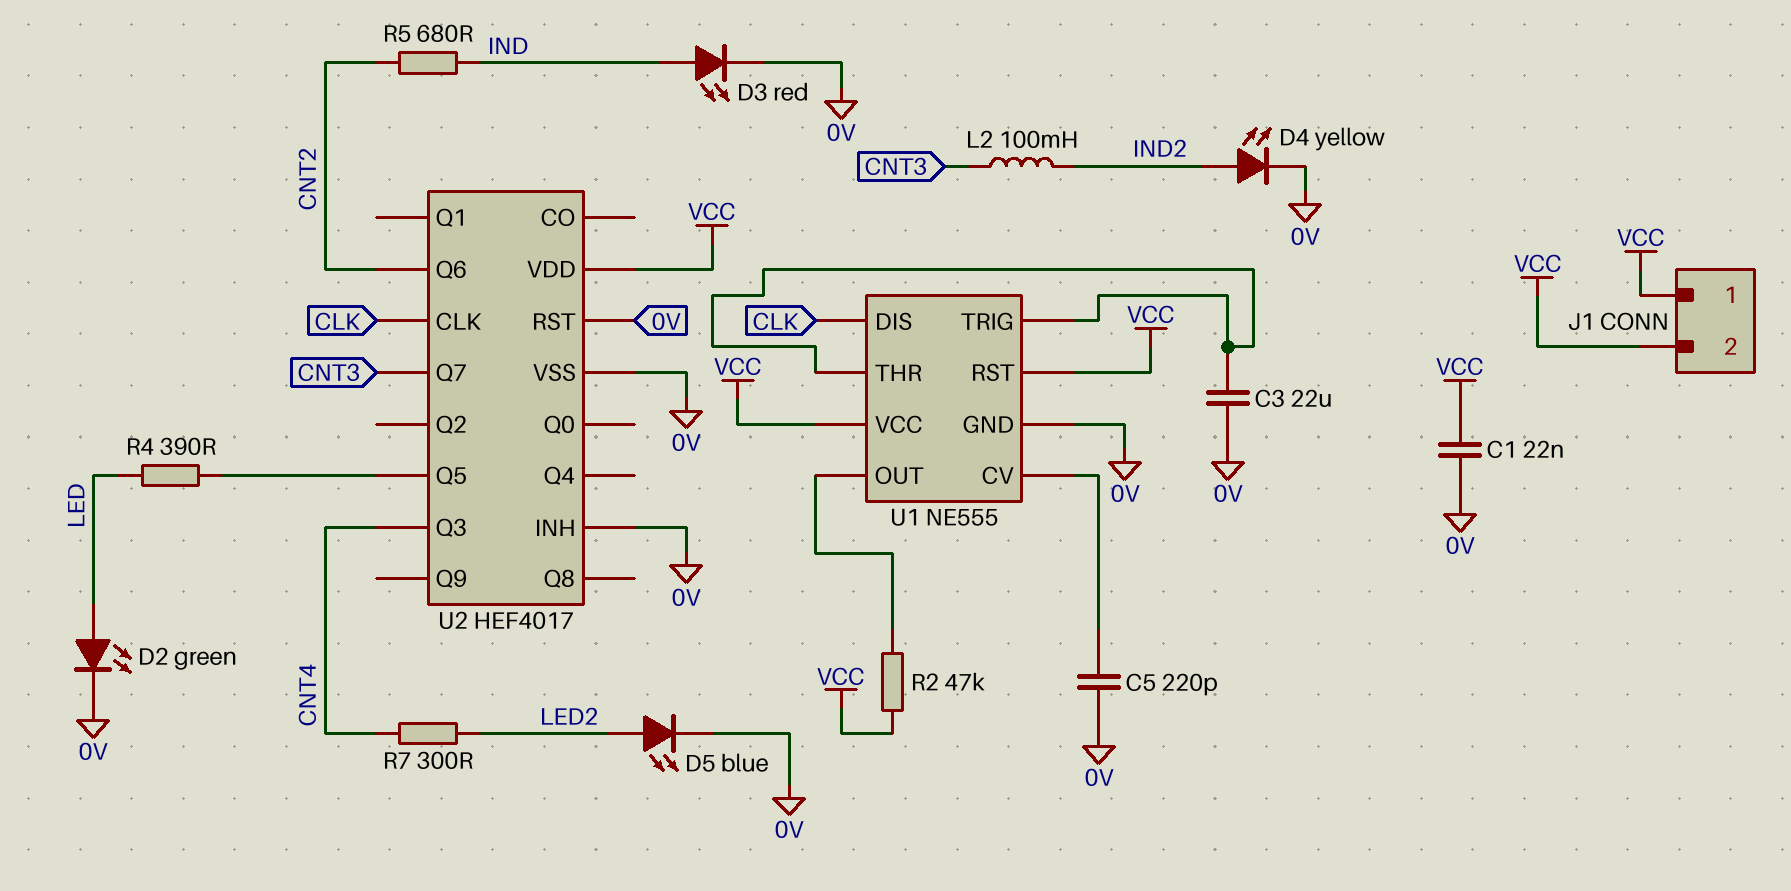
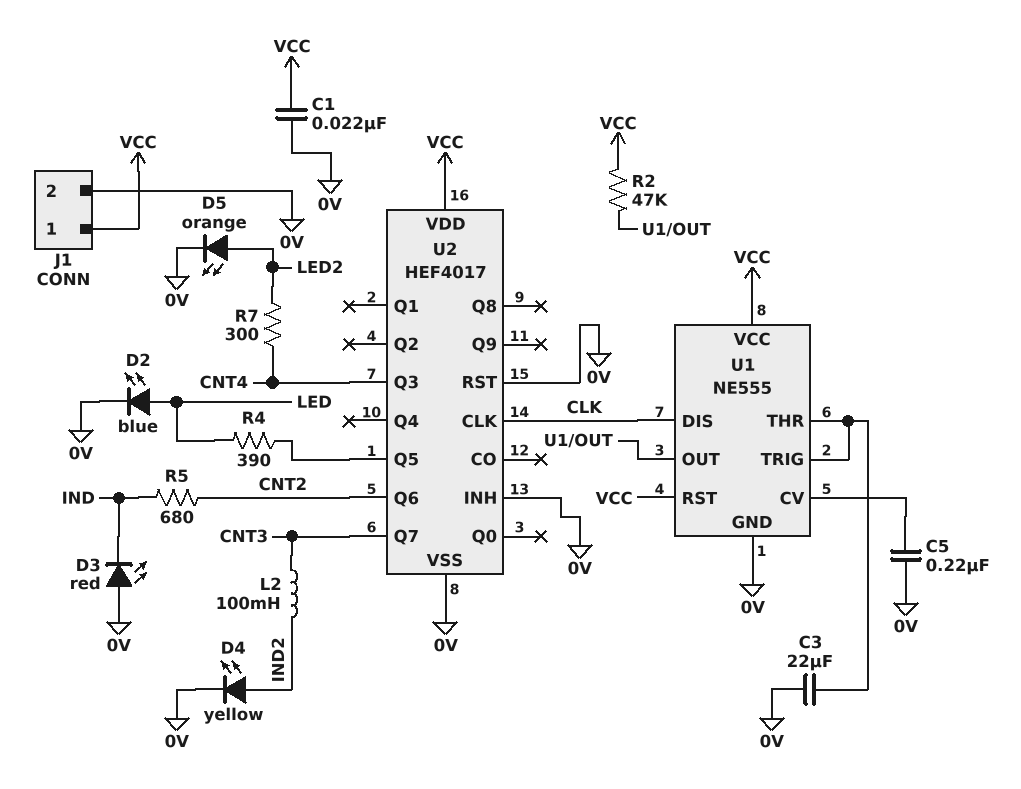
C5: 220pF (0V, U1/CV) -> 220nF (0V, U1/CV)
D2: LED green (A LED, K 0V) -> LED blue (A LED, K 0V)
D3: LED red (A IND, K 0V) -> LED red (A 0V, K IND)
D5: LED blue (A LED2, K 0V) -> LED orange (A LED2, K 0V)
J1 pin 2: VCC -> 0V

